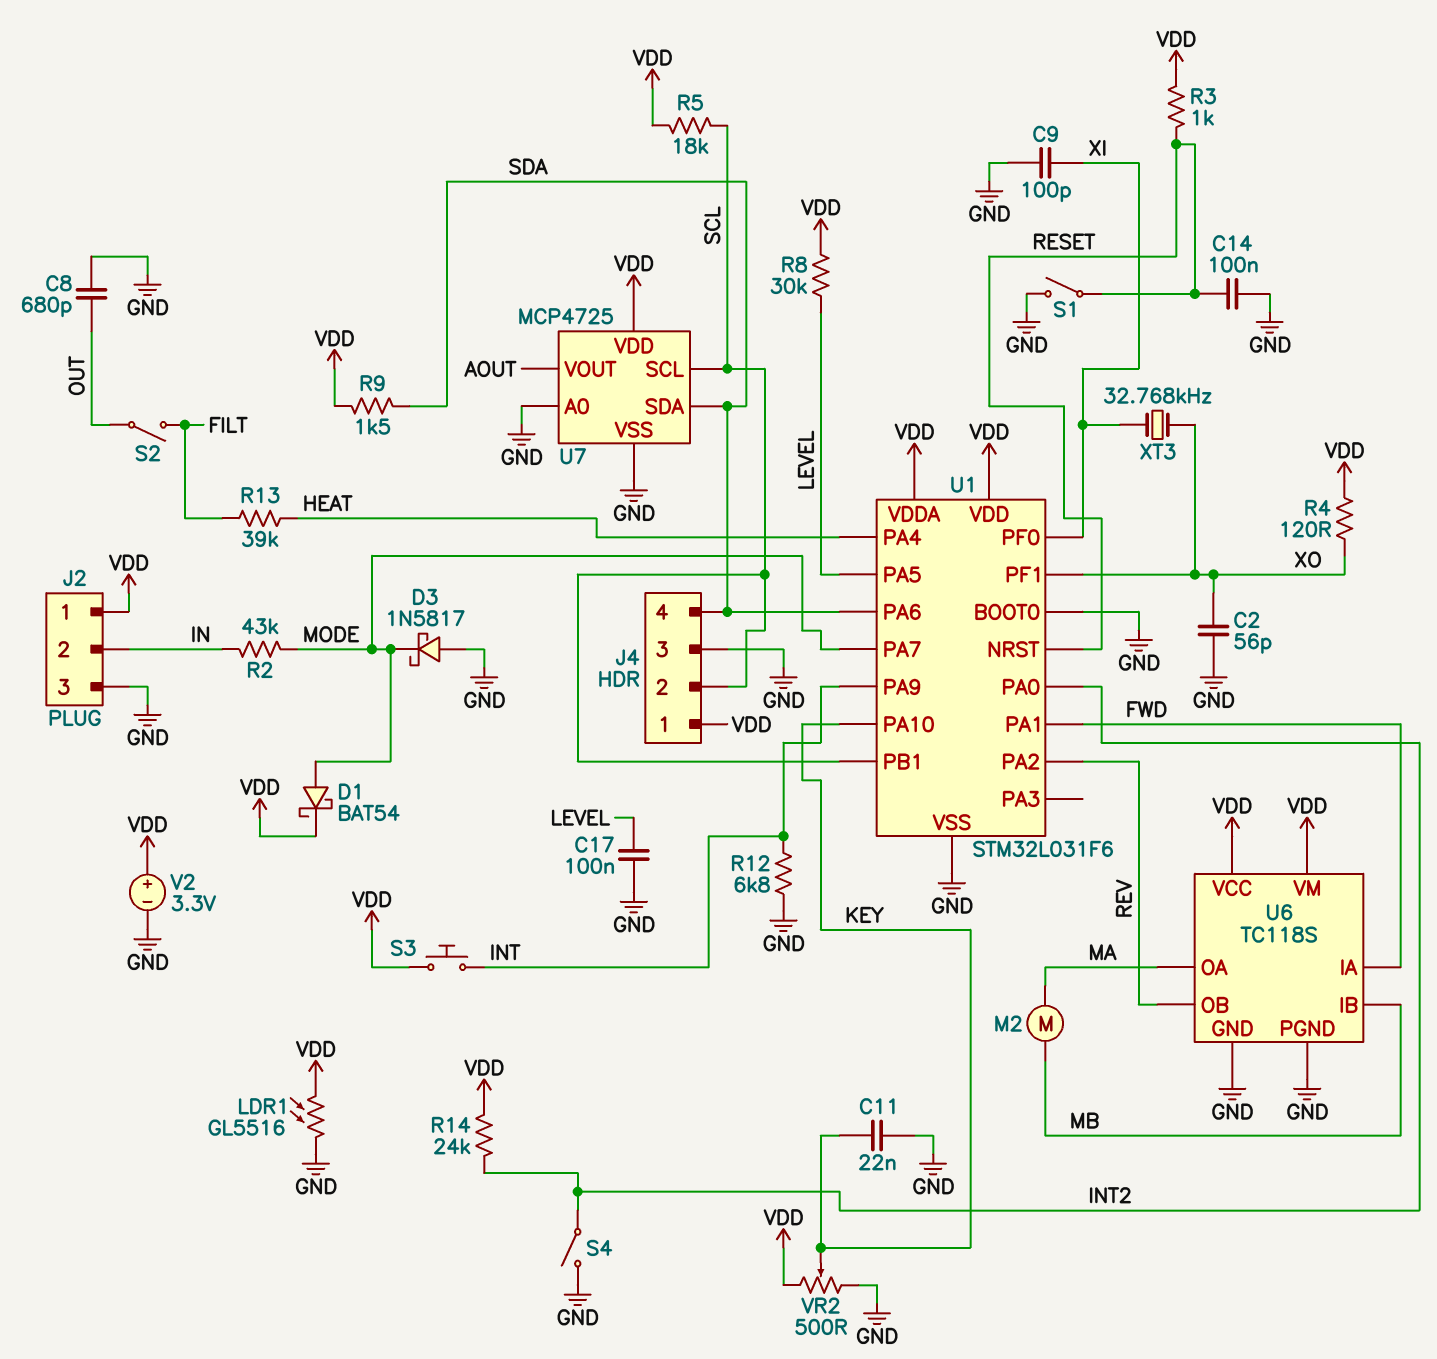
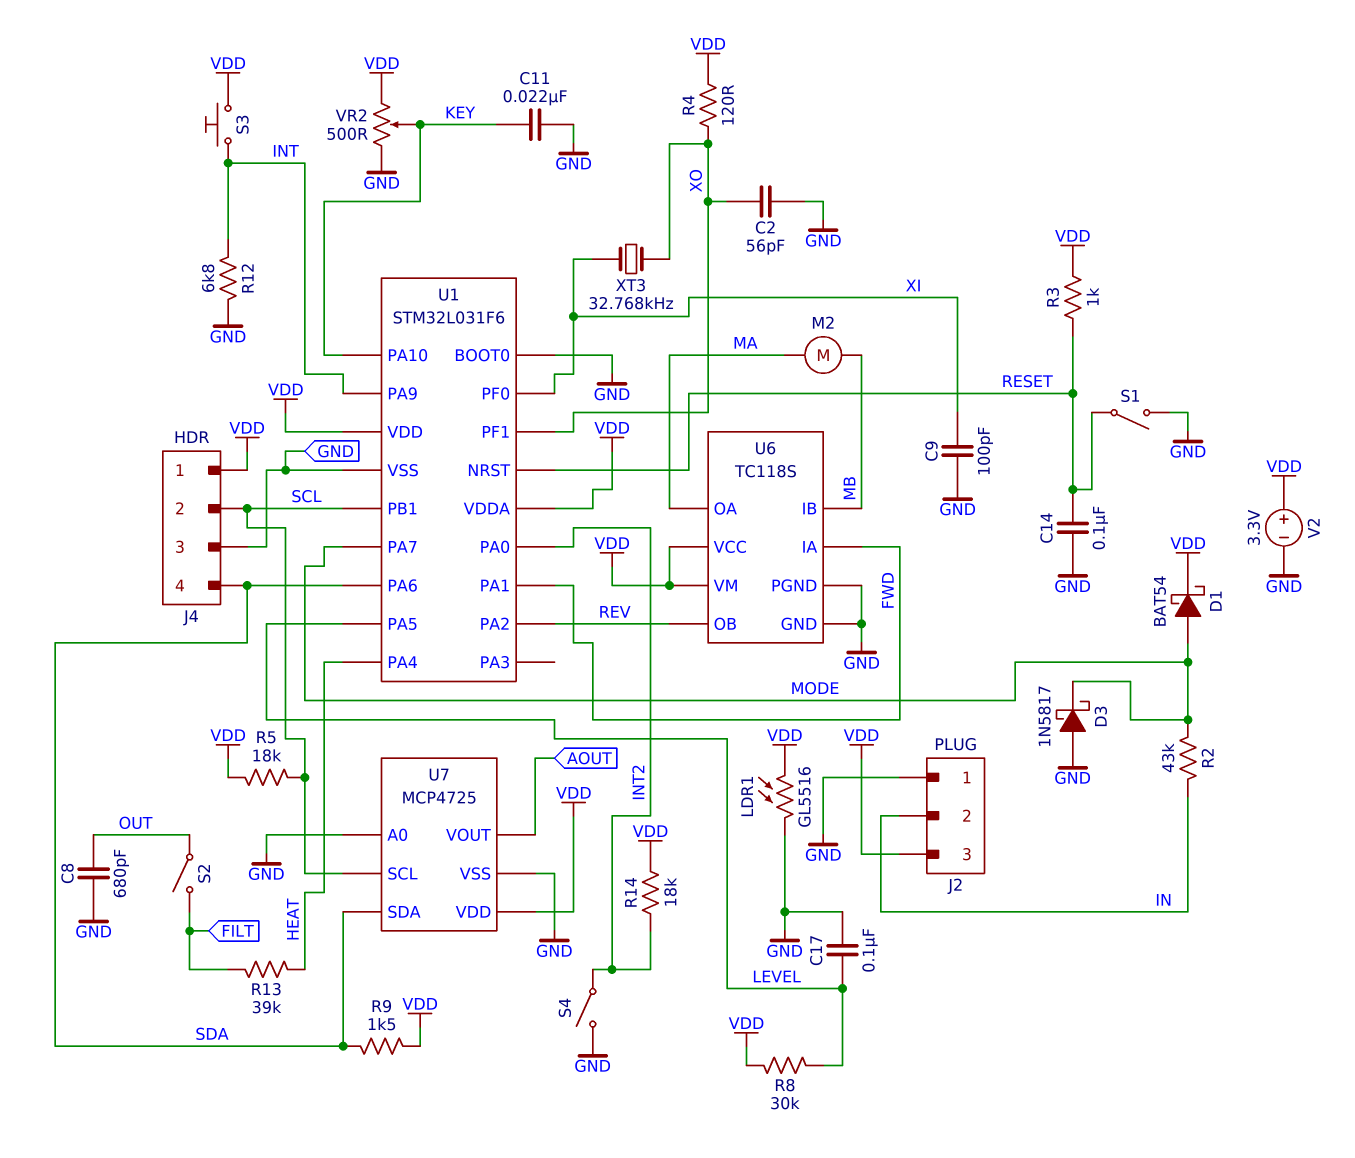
J2 pin 1: VDD -> GND
J2 pin 3: GND -> VDD
R14: 24k (INT2, VDD) -> 18k (INT2, VDD)

